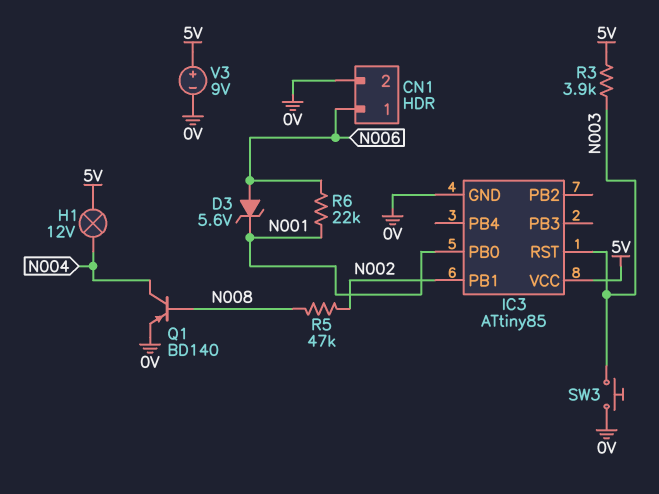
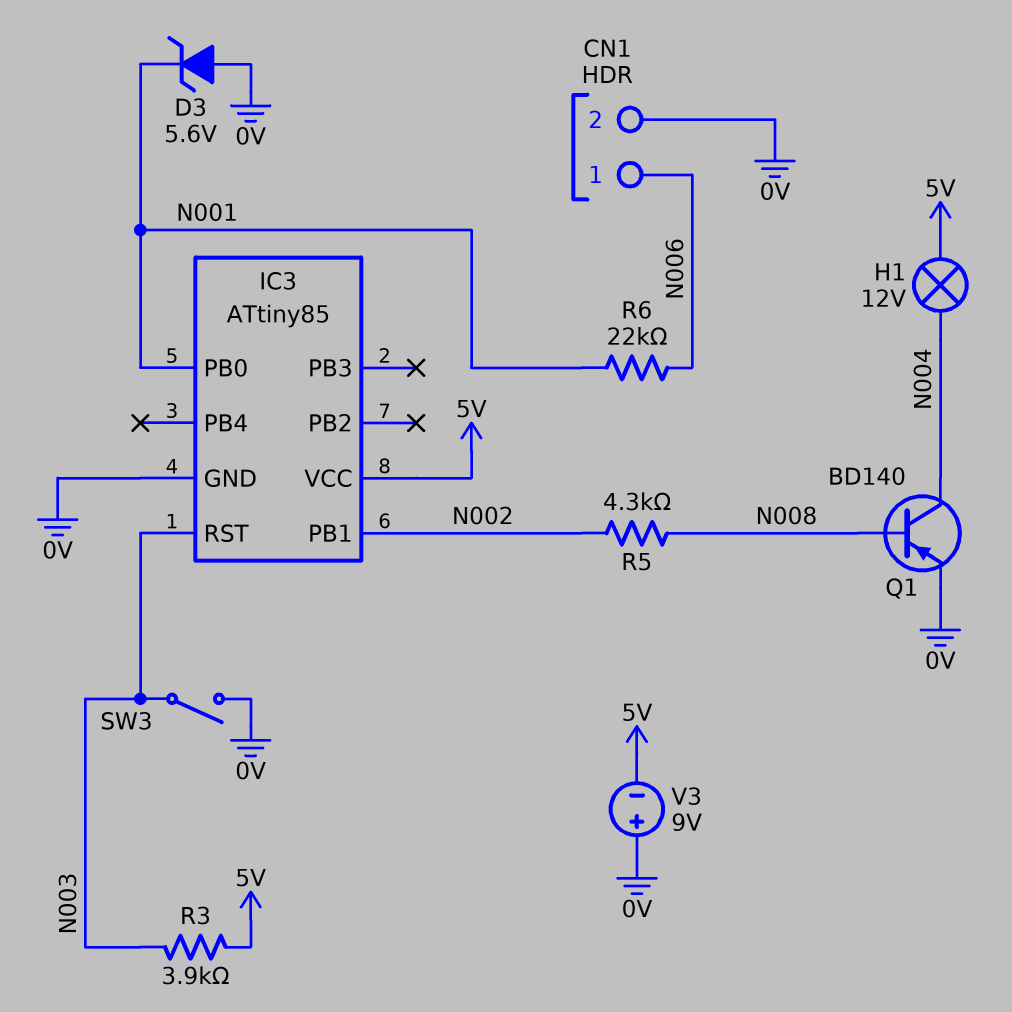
D3: zener 5.6V (A N006, K N001) -> zener 5.6V (A 0V, K N001)
R5: 47k (N002, N008) -> 4.3k (N002, N008)
SW3: button (0V, N003) -> switch (0V, N003)
V3: 9V (plus 5V, minus 0V) -> 9V (plus 0V, minus 5V)

